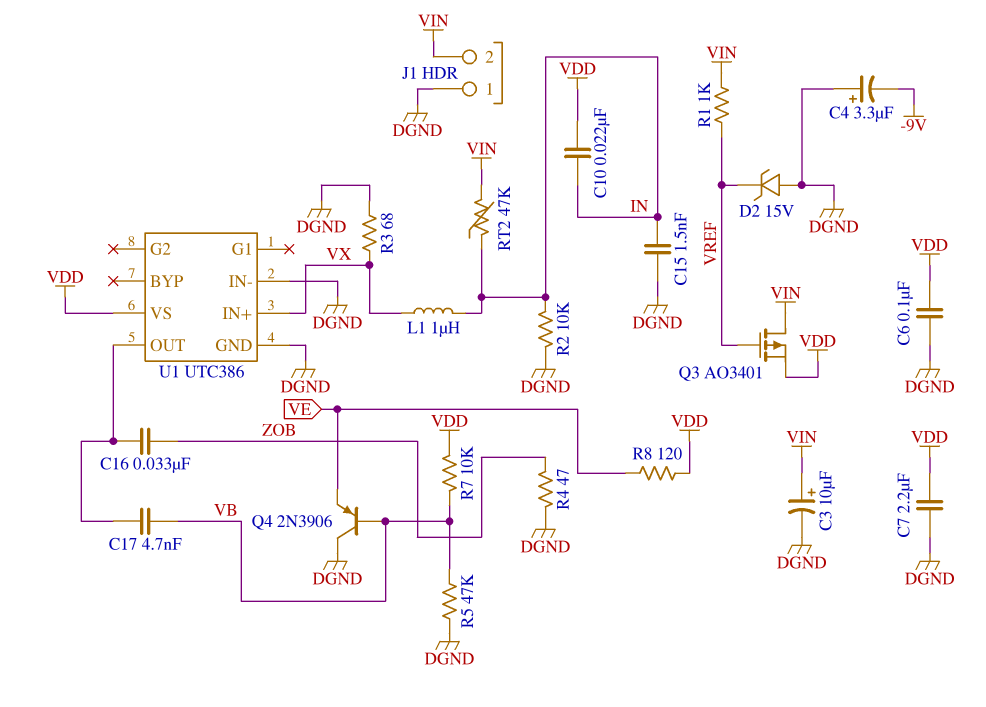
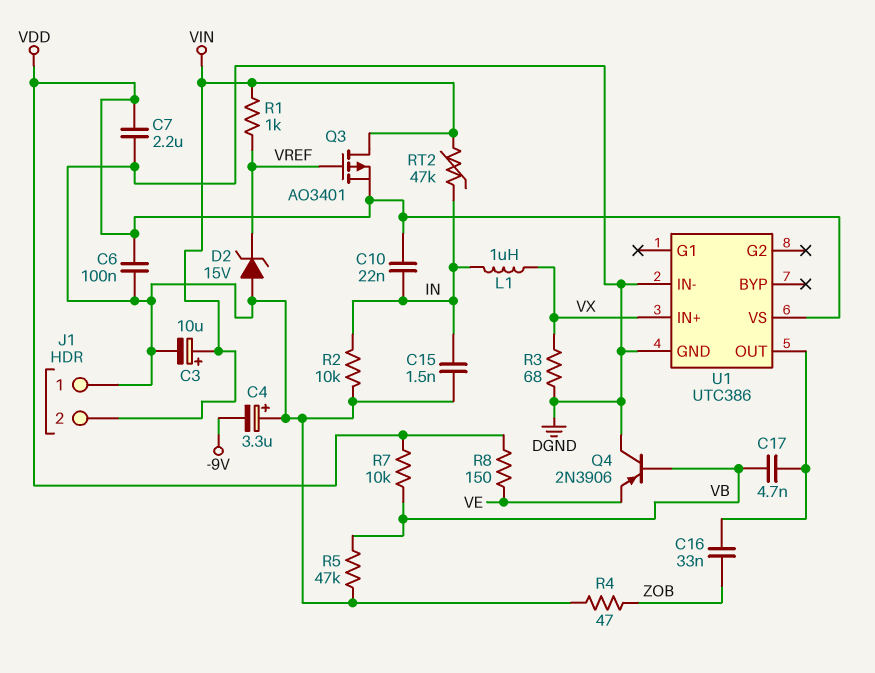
R8: 120 (VDD, VE) -> 150 (VDD, VE)

